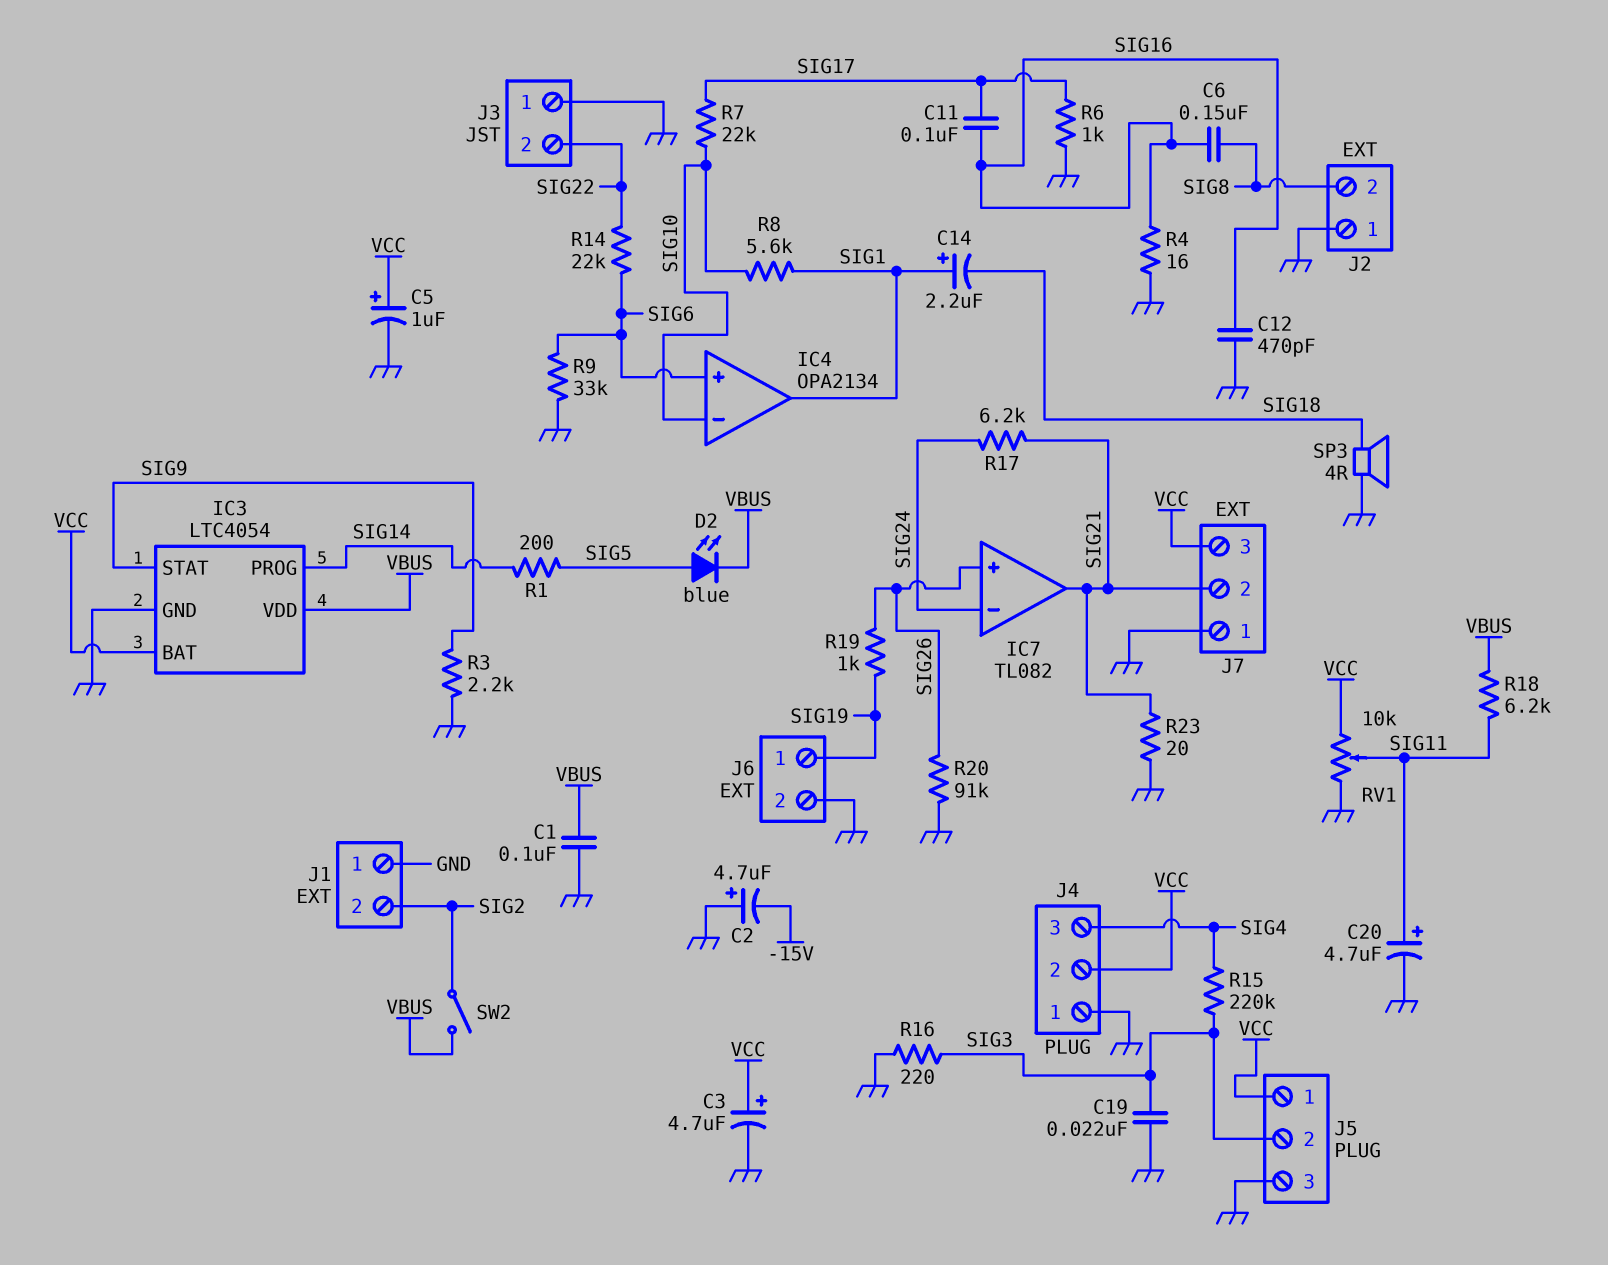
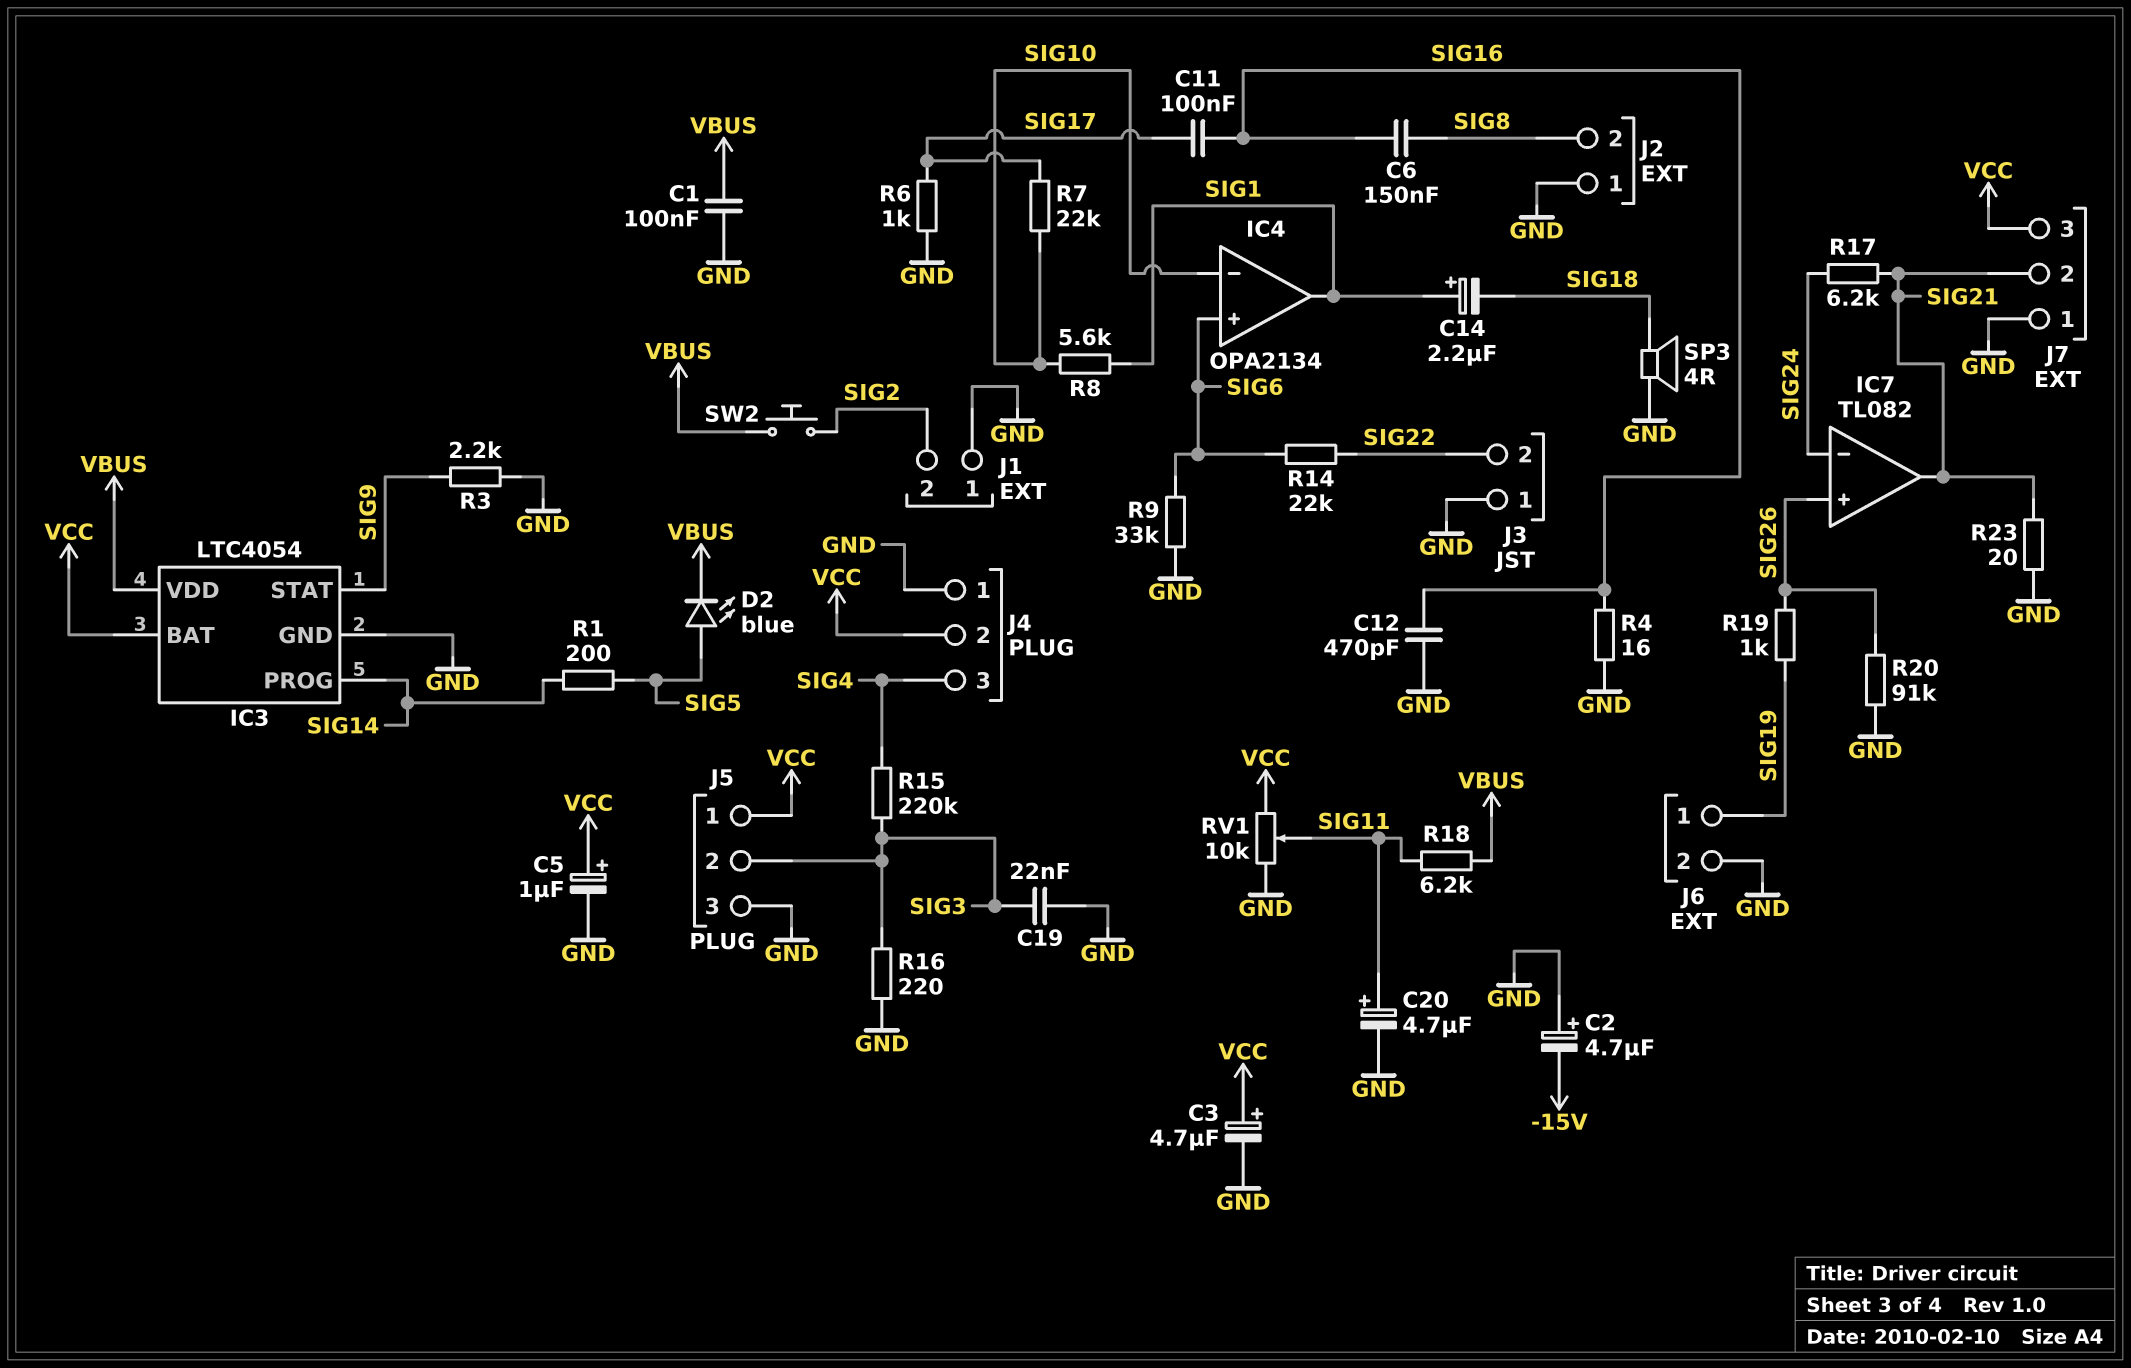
SW2: switch (SIG2, VBUS) -> button (SIG2, VBUS)

